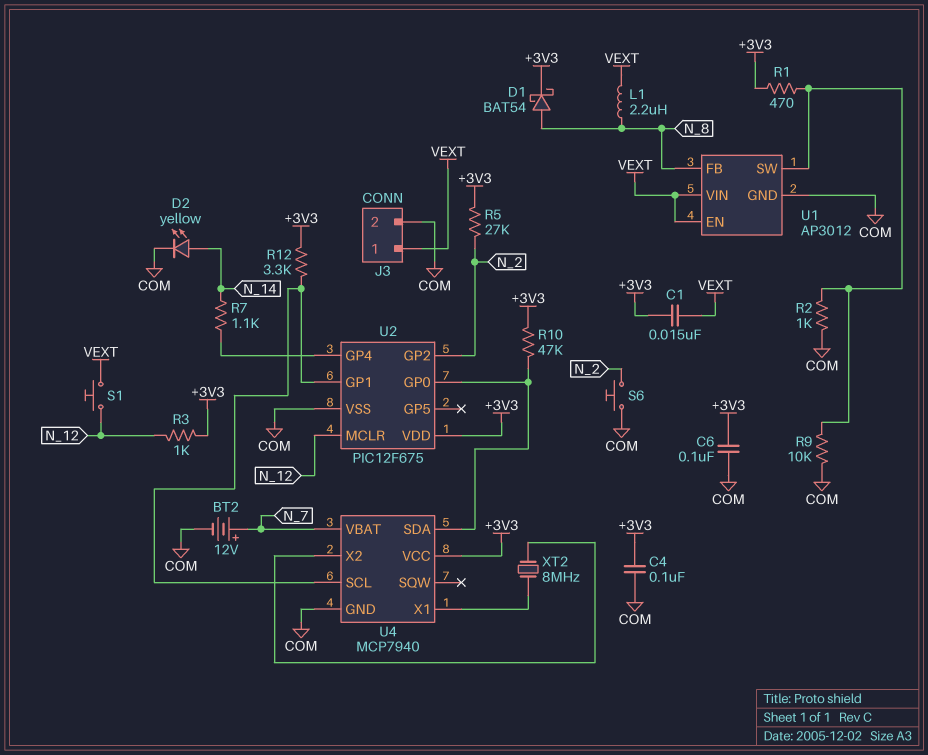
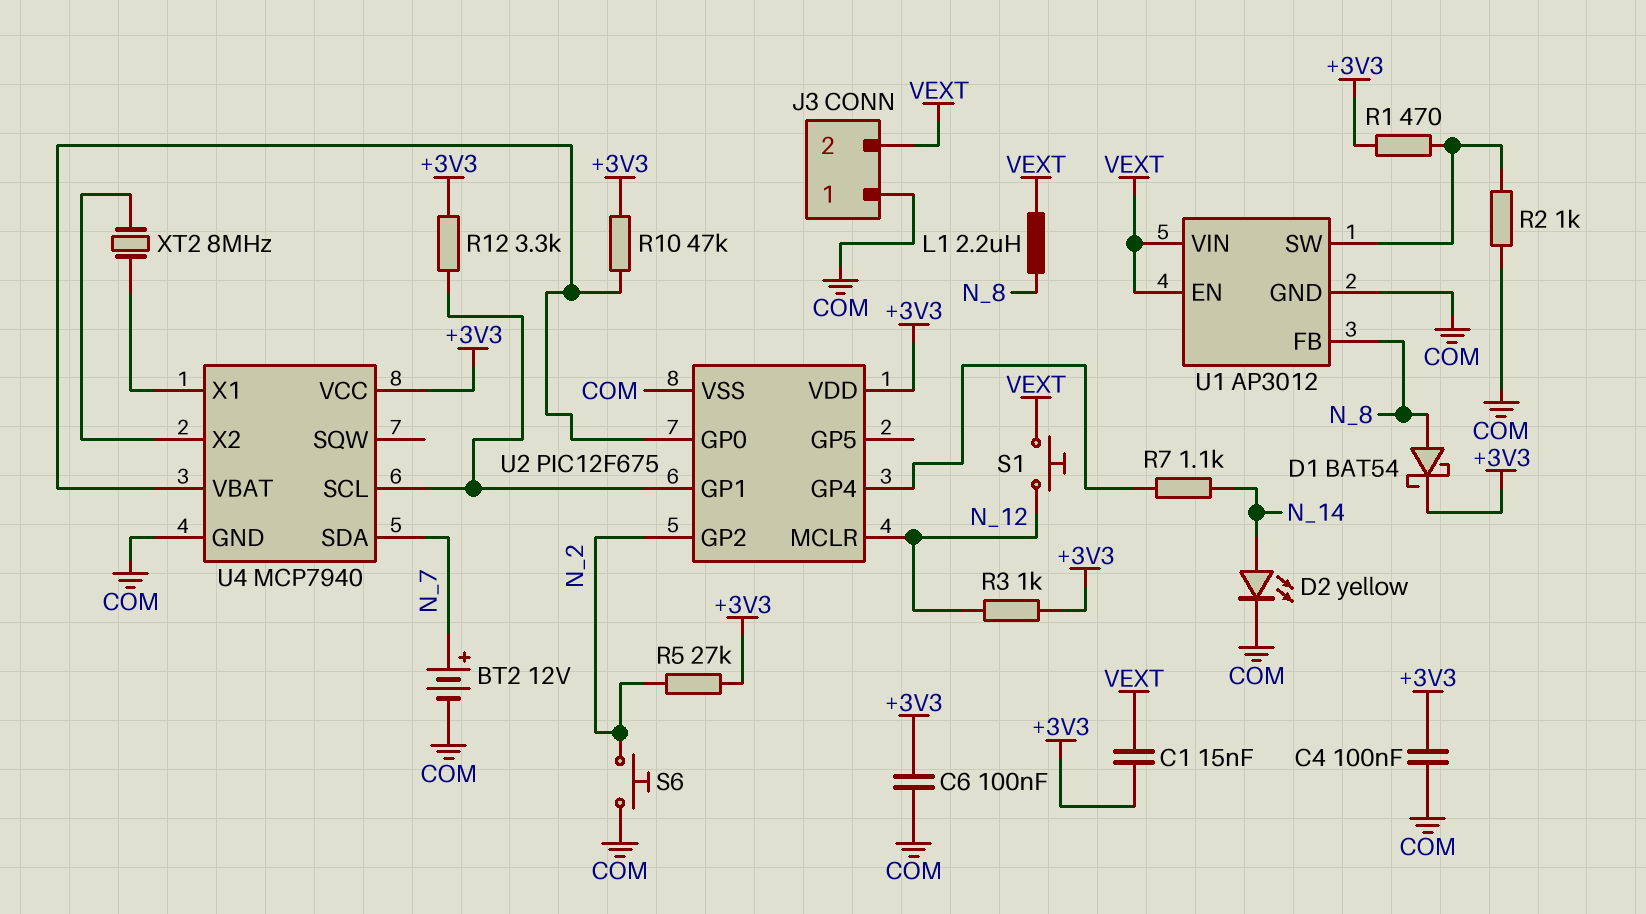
J3 pin 1: VEXT -> COM
J3 pin 2: COM -> VEXT
R9: 10k (COM, U1/SW) -> none
U4 pin SDA: U2/GP0 -> N_7
U4 pin VBAT: N_7 -> U2/GP0

